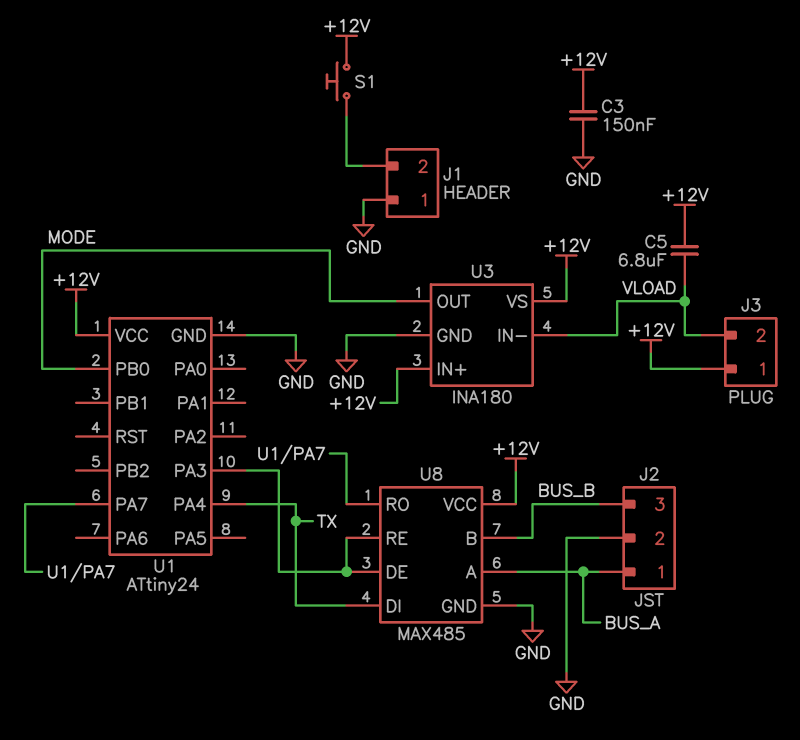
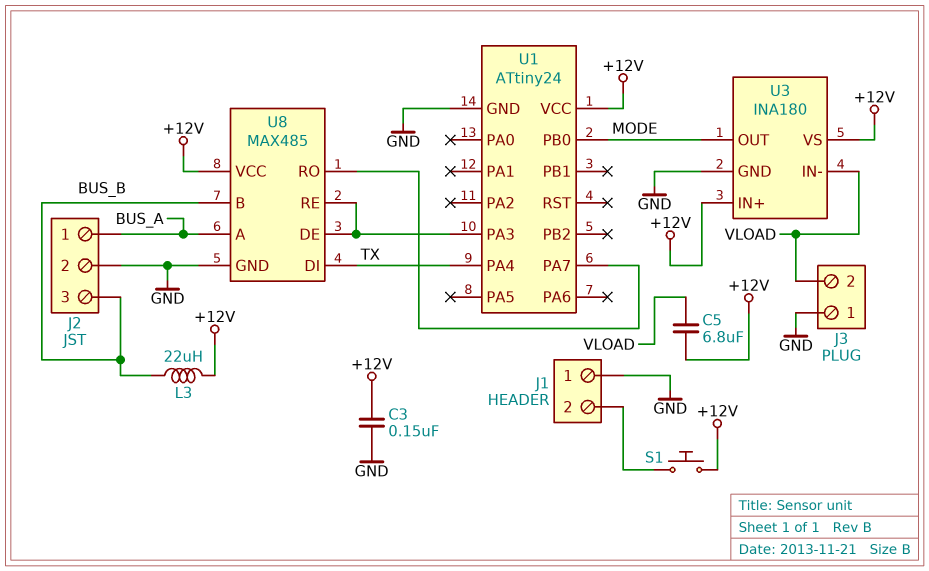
J3 pin 1: +12V -> GND
L3: none -> 22uH (+12V, BUS_B)

